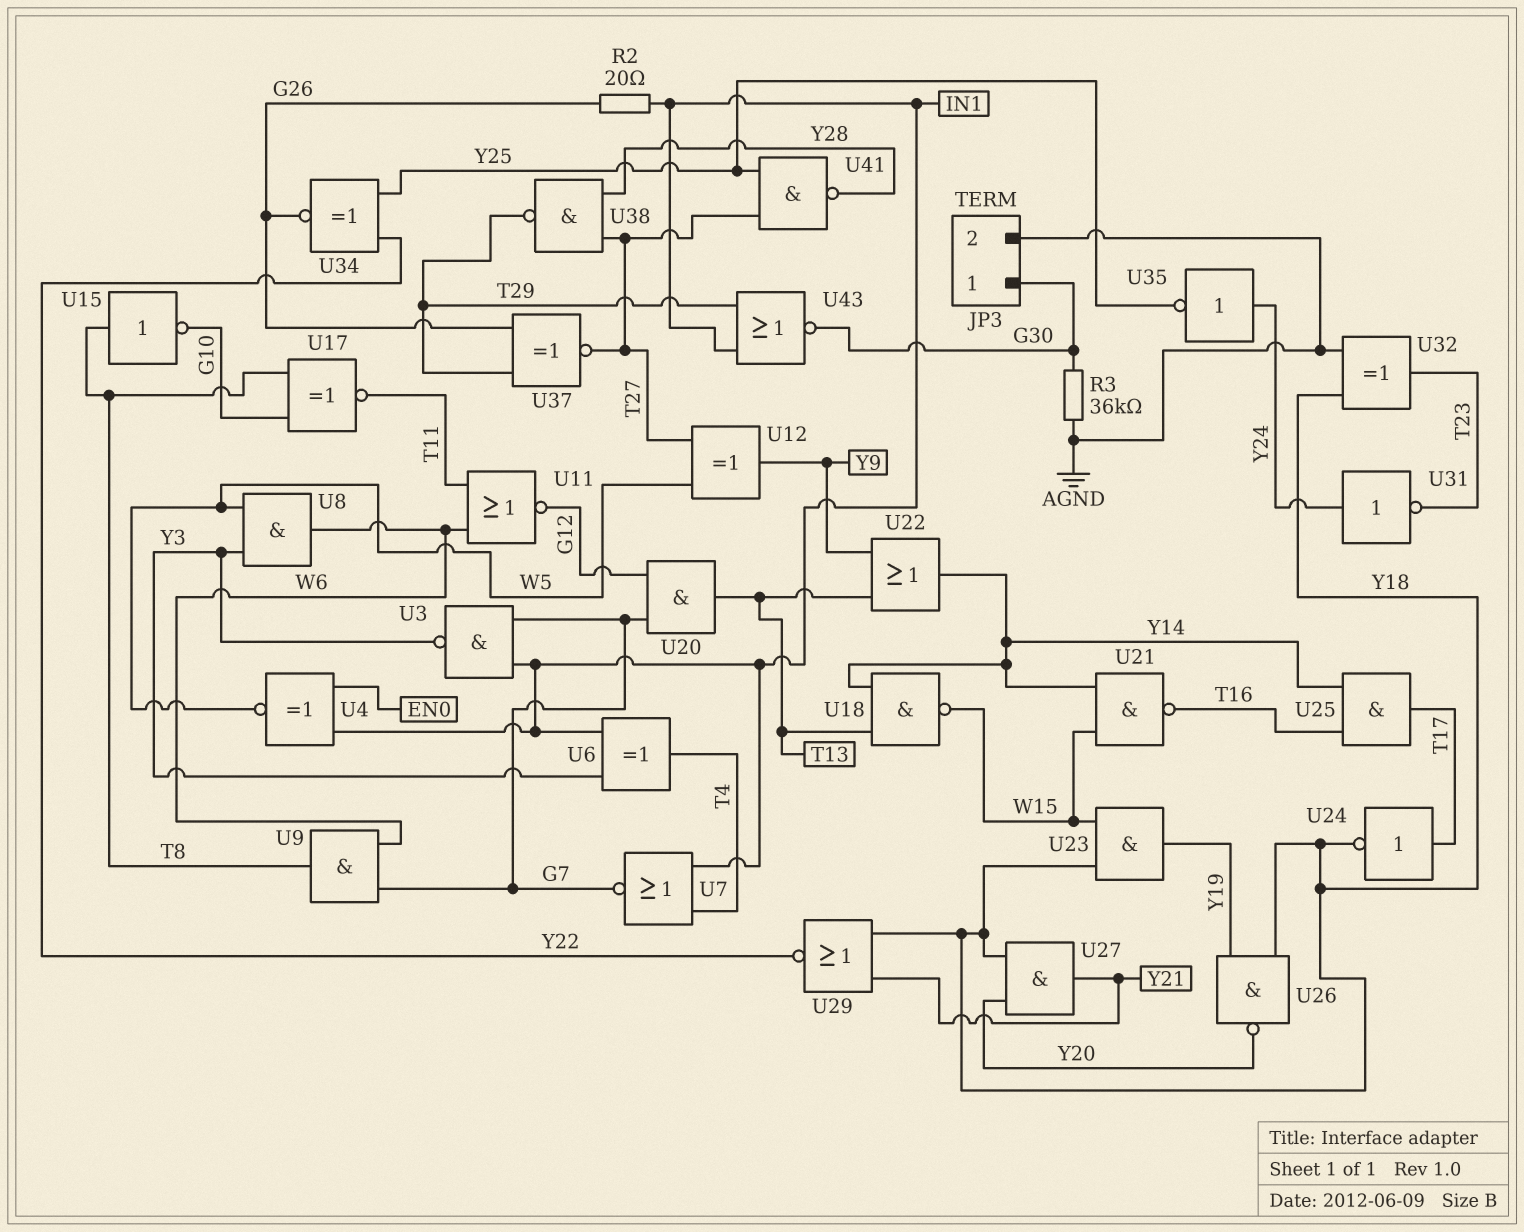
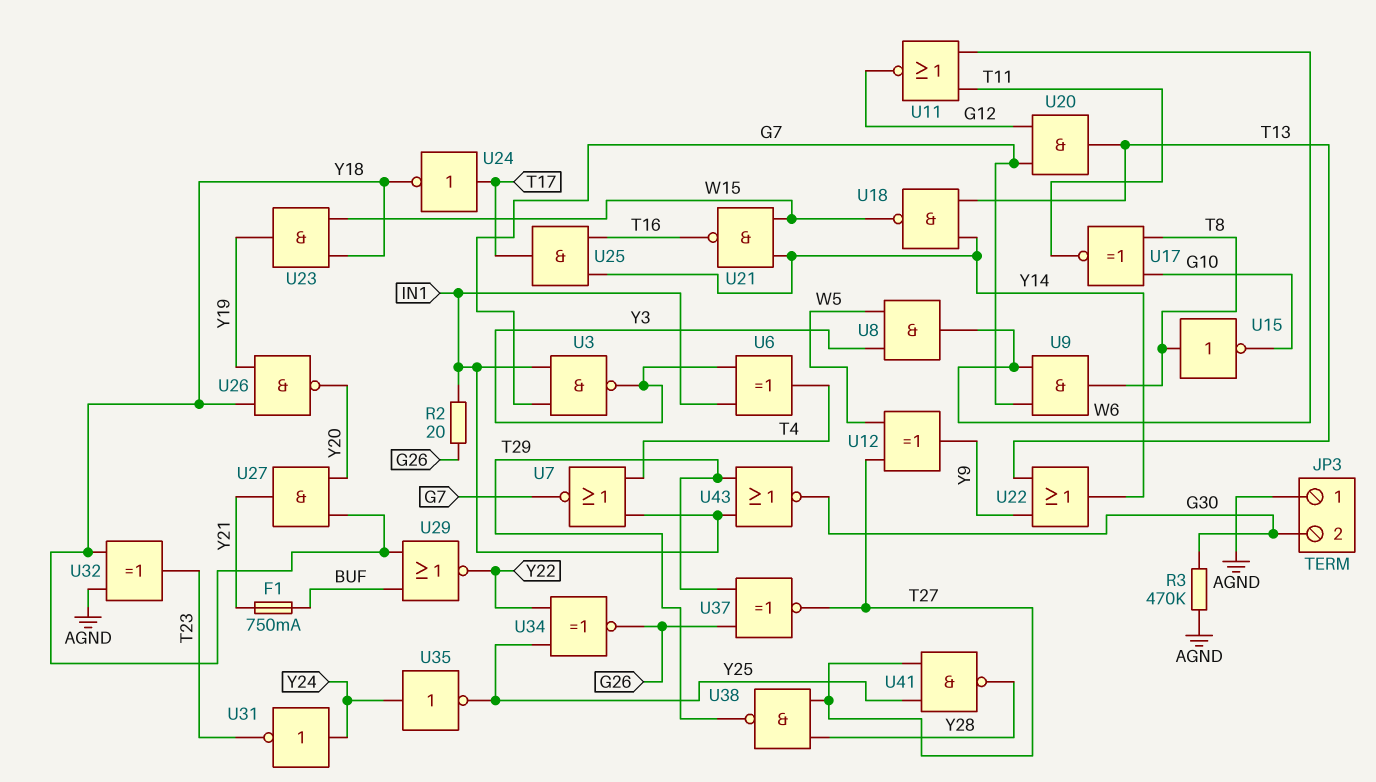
F1: none -> 750mA (BUF, Y21)
JP3 pin 1: G30 -> AGND
JP3 pin 2: AGND -> G30
R3: 36k (AGND, G30) -> 470k (AGND, G30)
U4: XNOR (in EN0, in IN1, out W5) -> none
U29: NOR (in Y18, in Y21, out Y22) -> NOR (in BUF, in Y18, out Y22)

